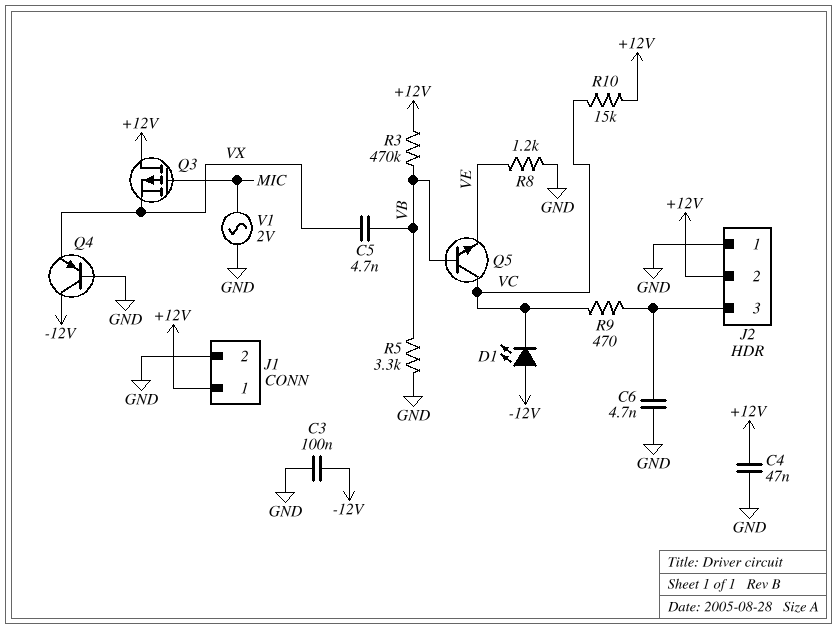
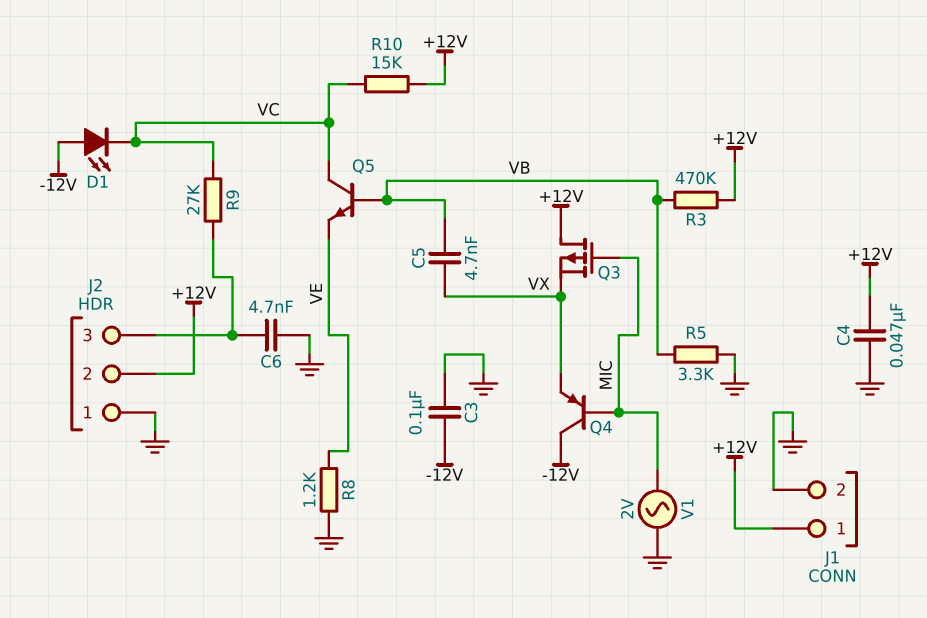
Q4: PNP (B GND, C -12V, E VX) -> PNP (B MIC, C -12V, E VX)
R9: 470 (J2/3, VC) -> 27k (J2/3, VC)

